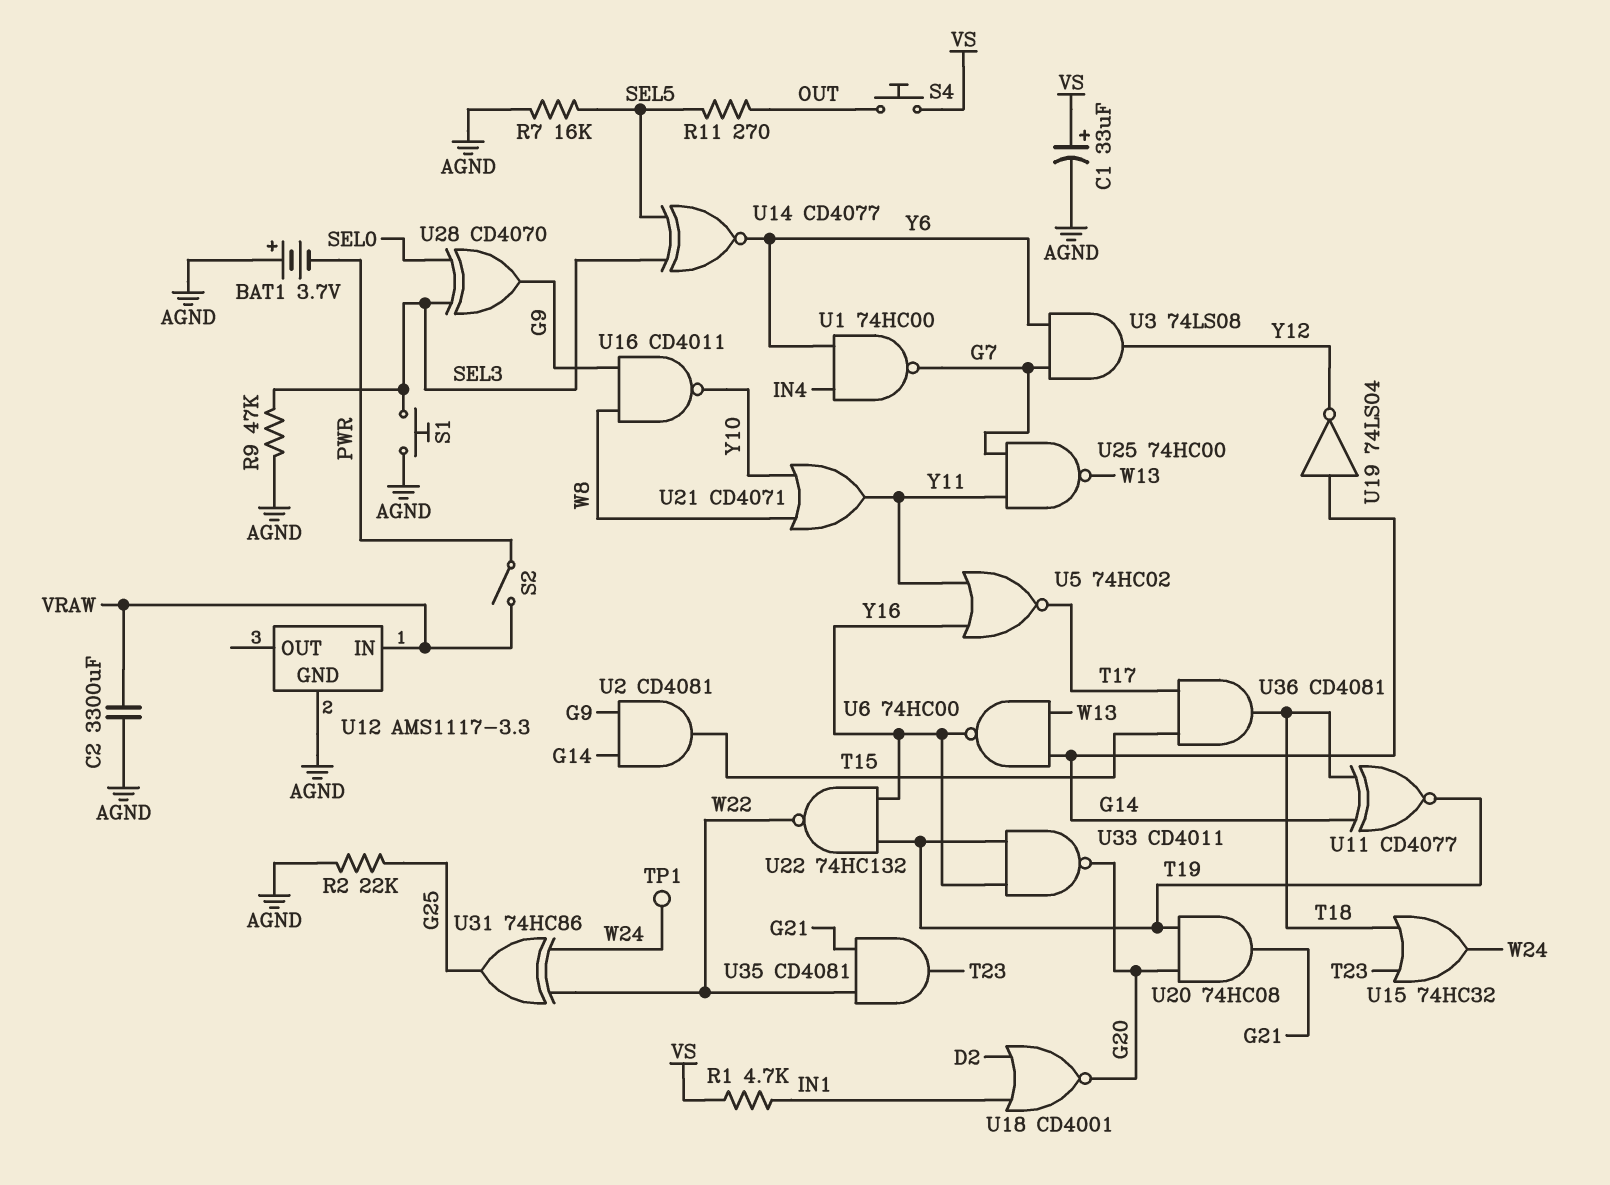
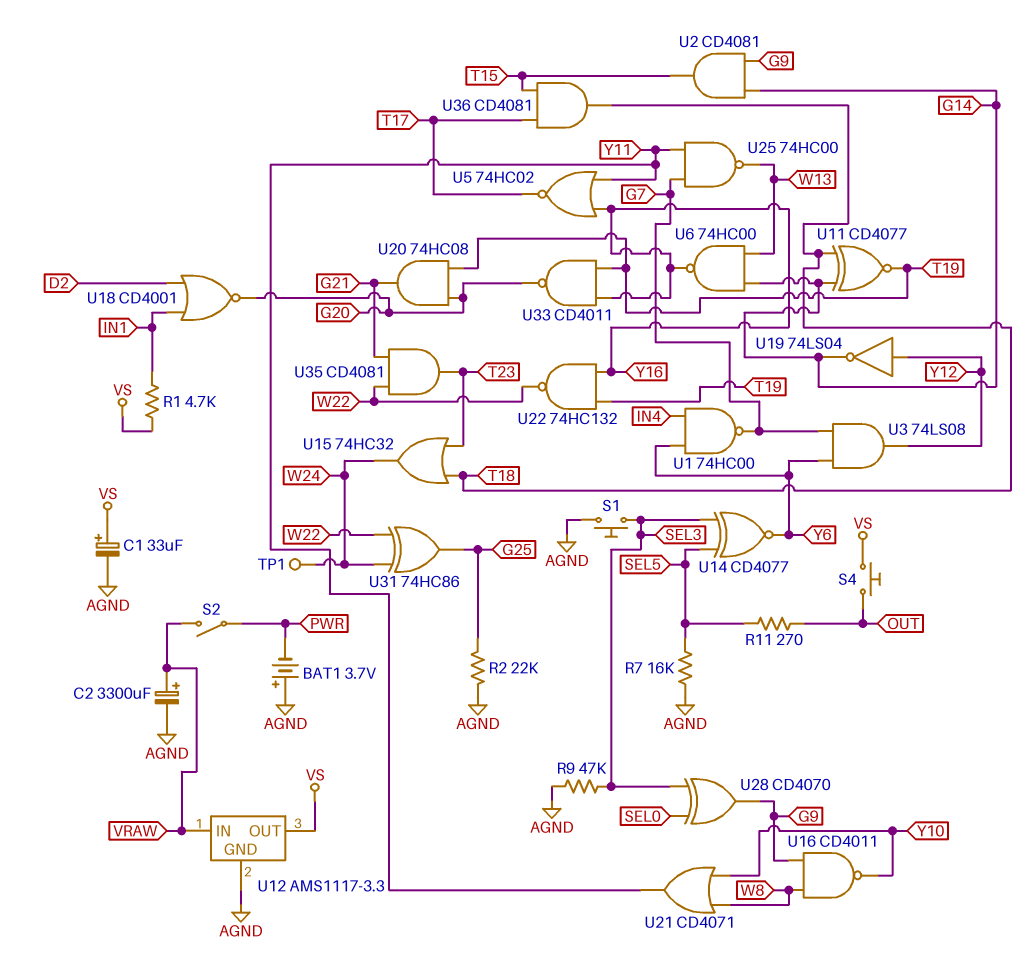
C2: 3300uF (AGND, VRAW) -> 3300uF (plus VRAW, minus AGND)
U12 pin OUT: none -> VS
U19: NOT 74LS04 (in G14, out Y12) -> NOT 74LS04 (in Y12, out G14)

